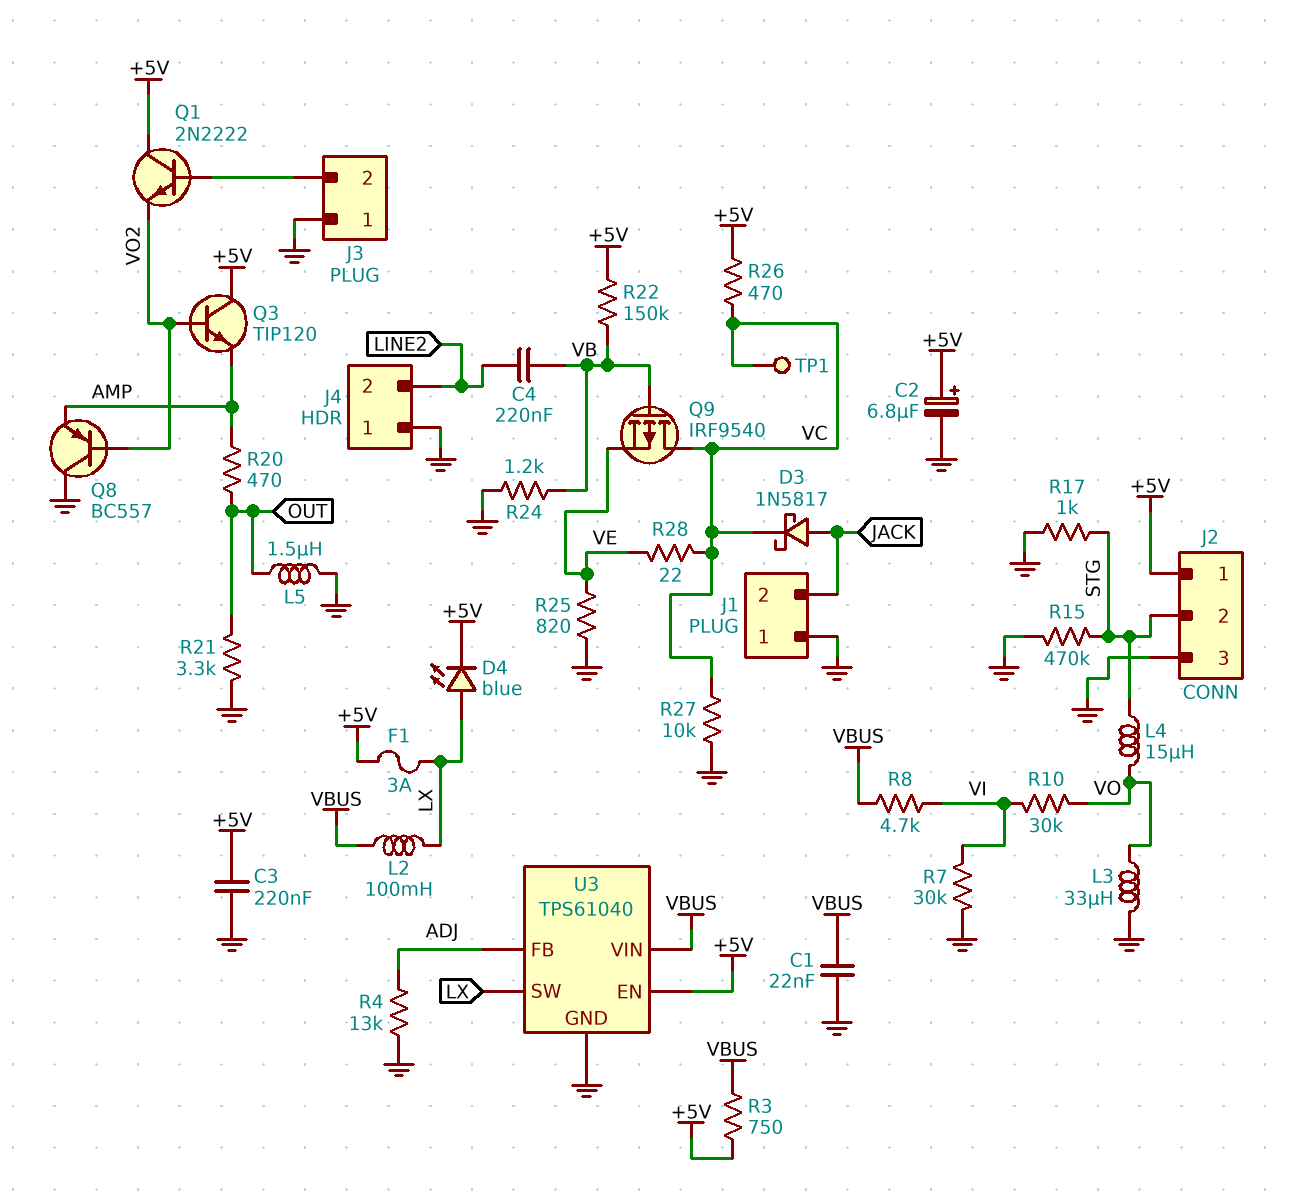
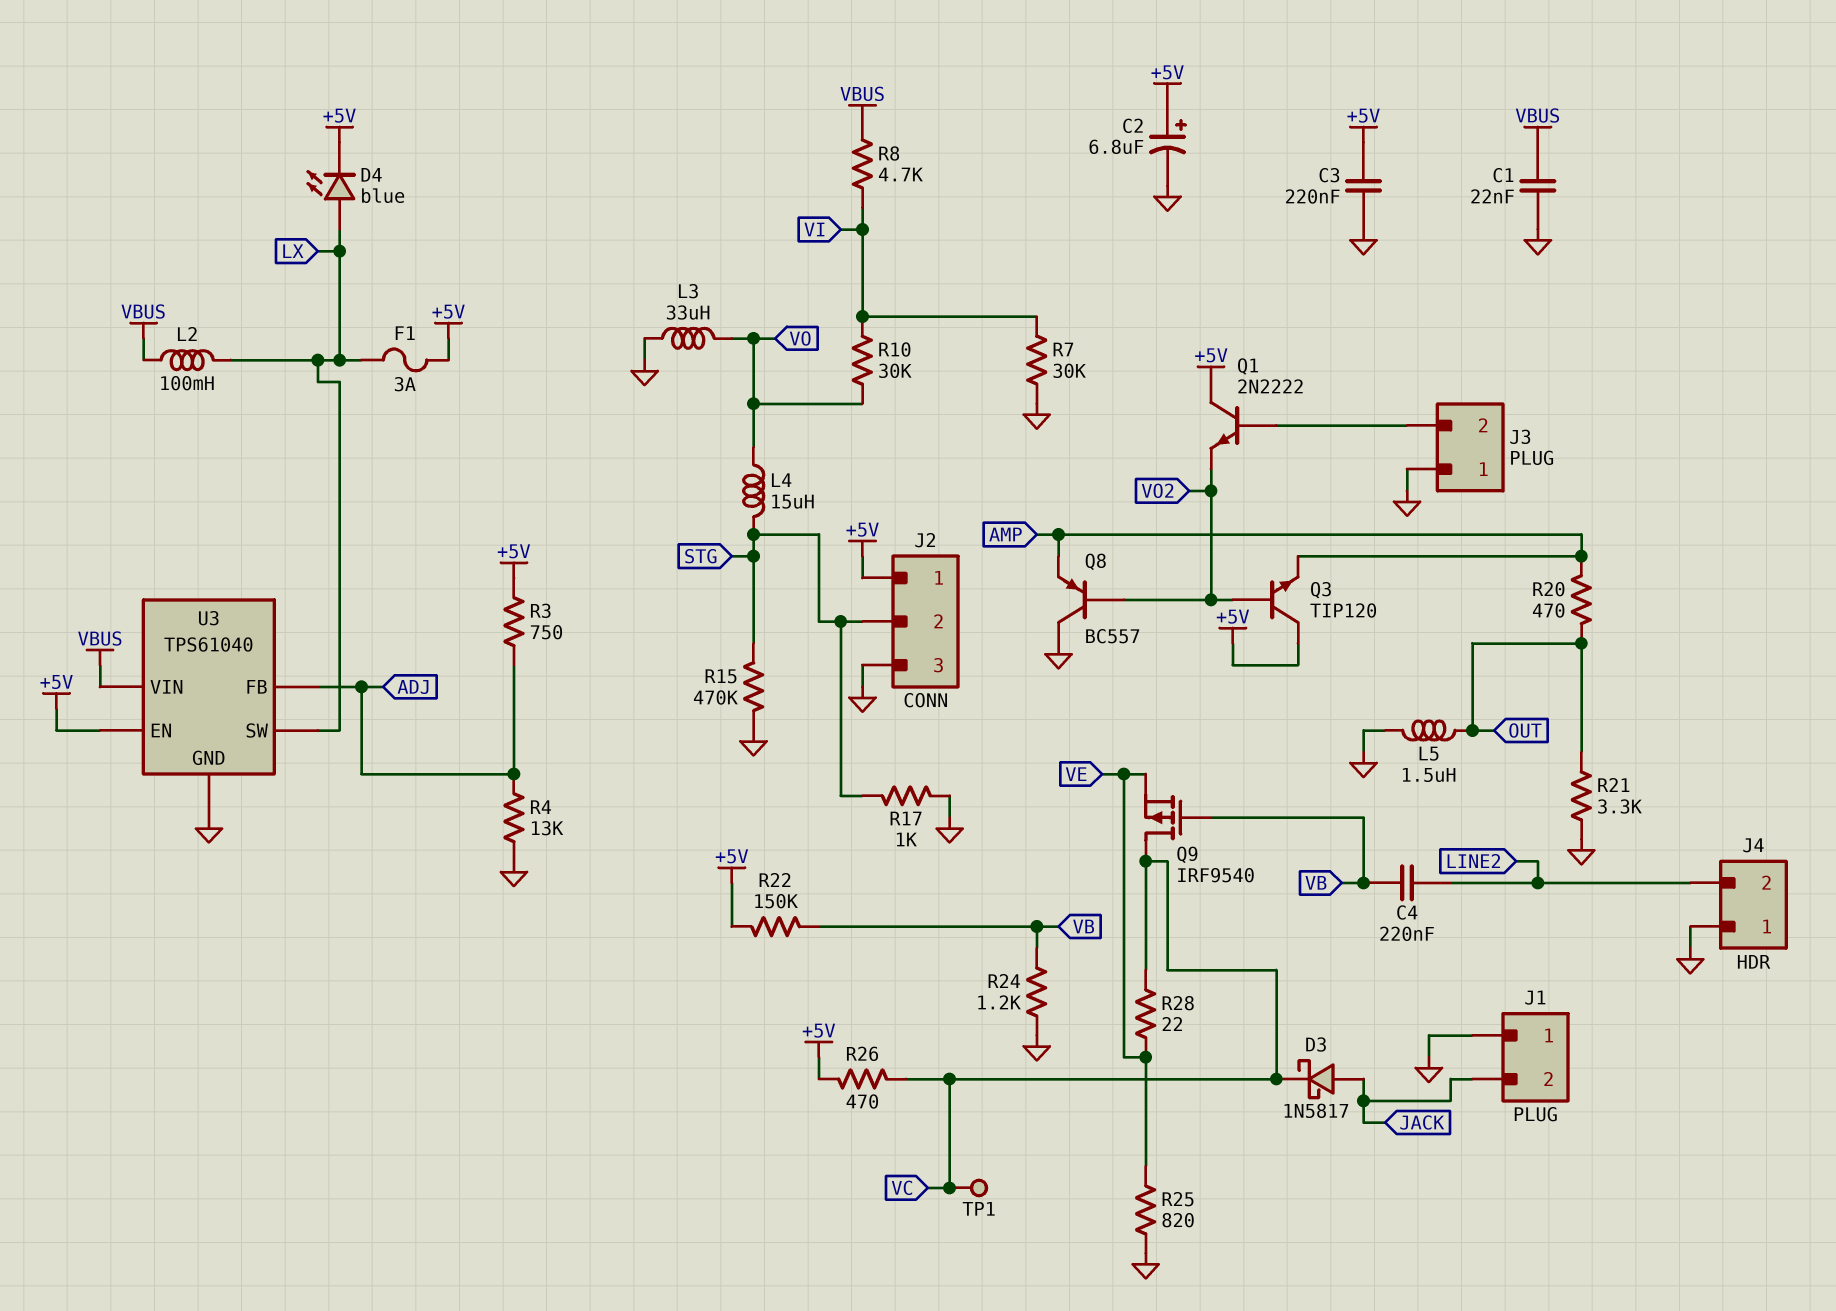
R3: 750 (+5V, VBUS) -> 750 (+5V, ADJ)
R27: 10k (GND, VC) -> none

